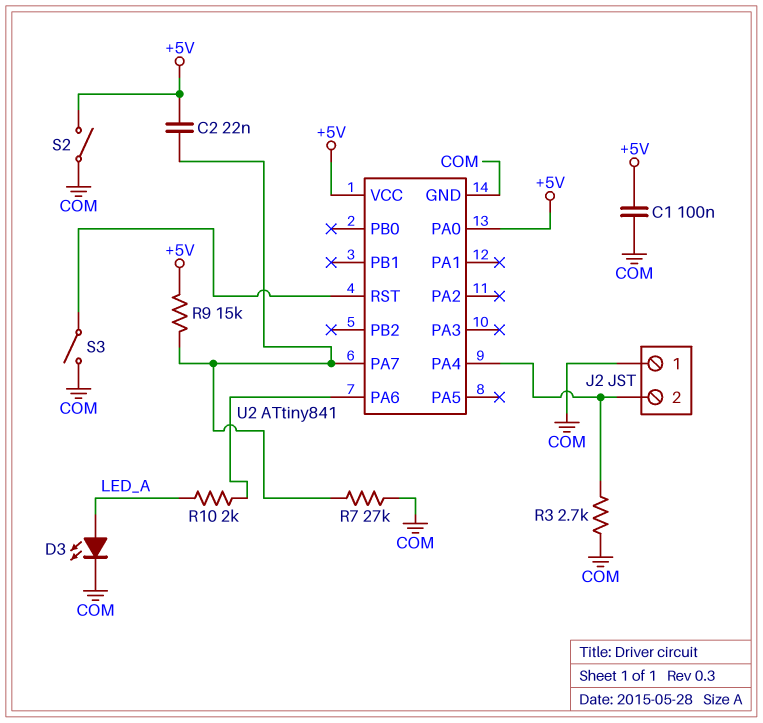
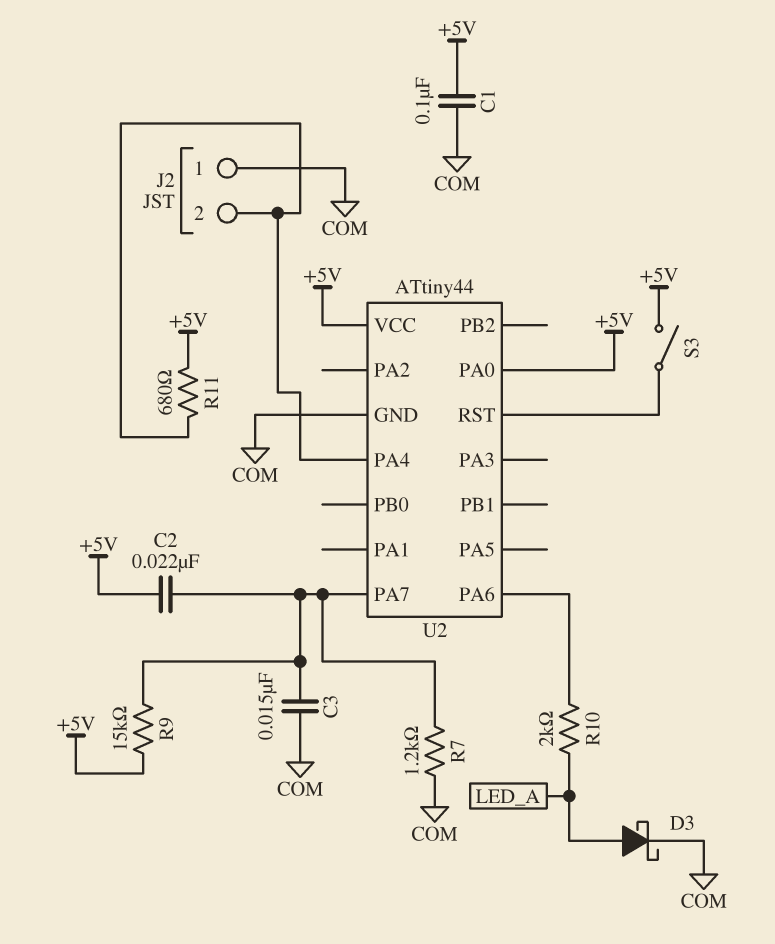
C3: none -> 15nF (COM, U2/PA7)
D3: LED (A LED_A, K COM) -> schottky (A LED_A, K COM)
R3: 2.7k (COM, J2/2) -> none
R7: 27k (COM, U2/PA7) -> 1.2k (COM, U2/PA7)
R11: none -> 680 (+5V, J2/2)
S2: switch (+5V, COM) -> none
S3: switch (COM, U2/RST) -> switch (+5V, U2/RST)
U2: ATtiny841 -> ATtiny44

